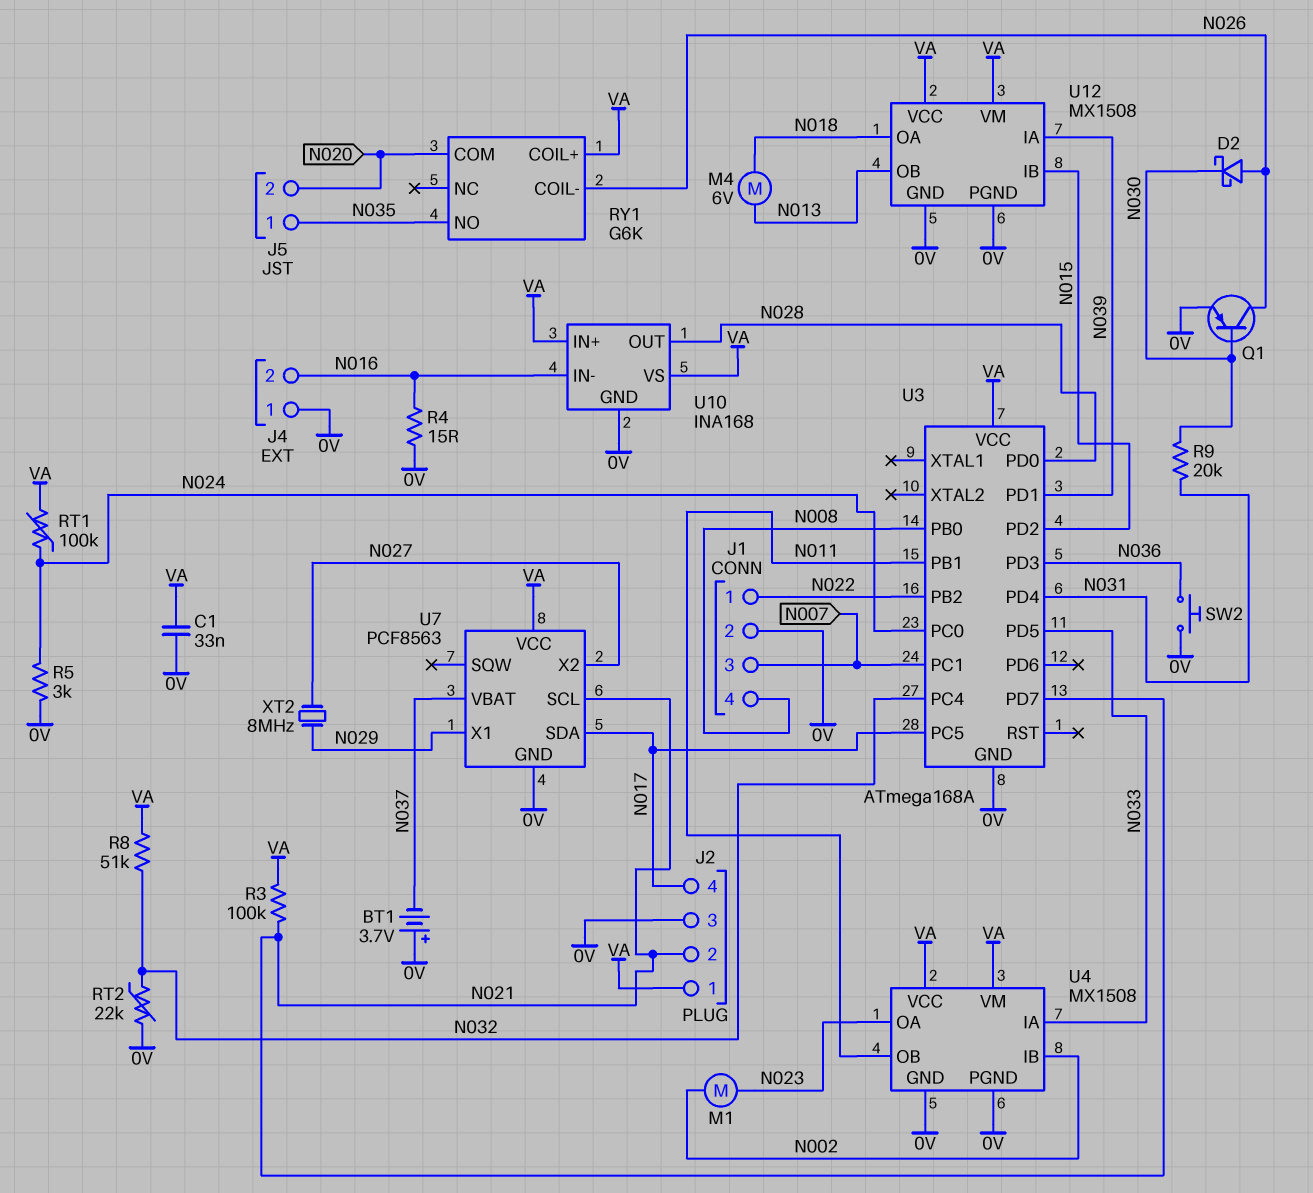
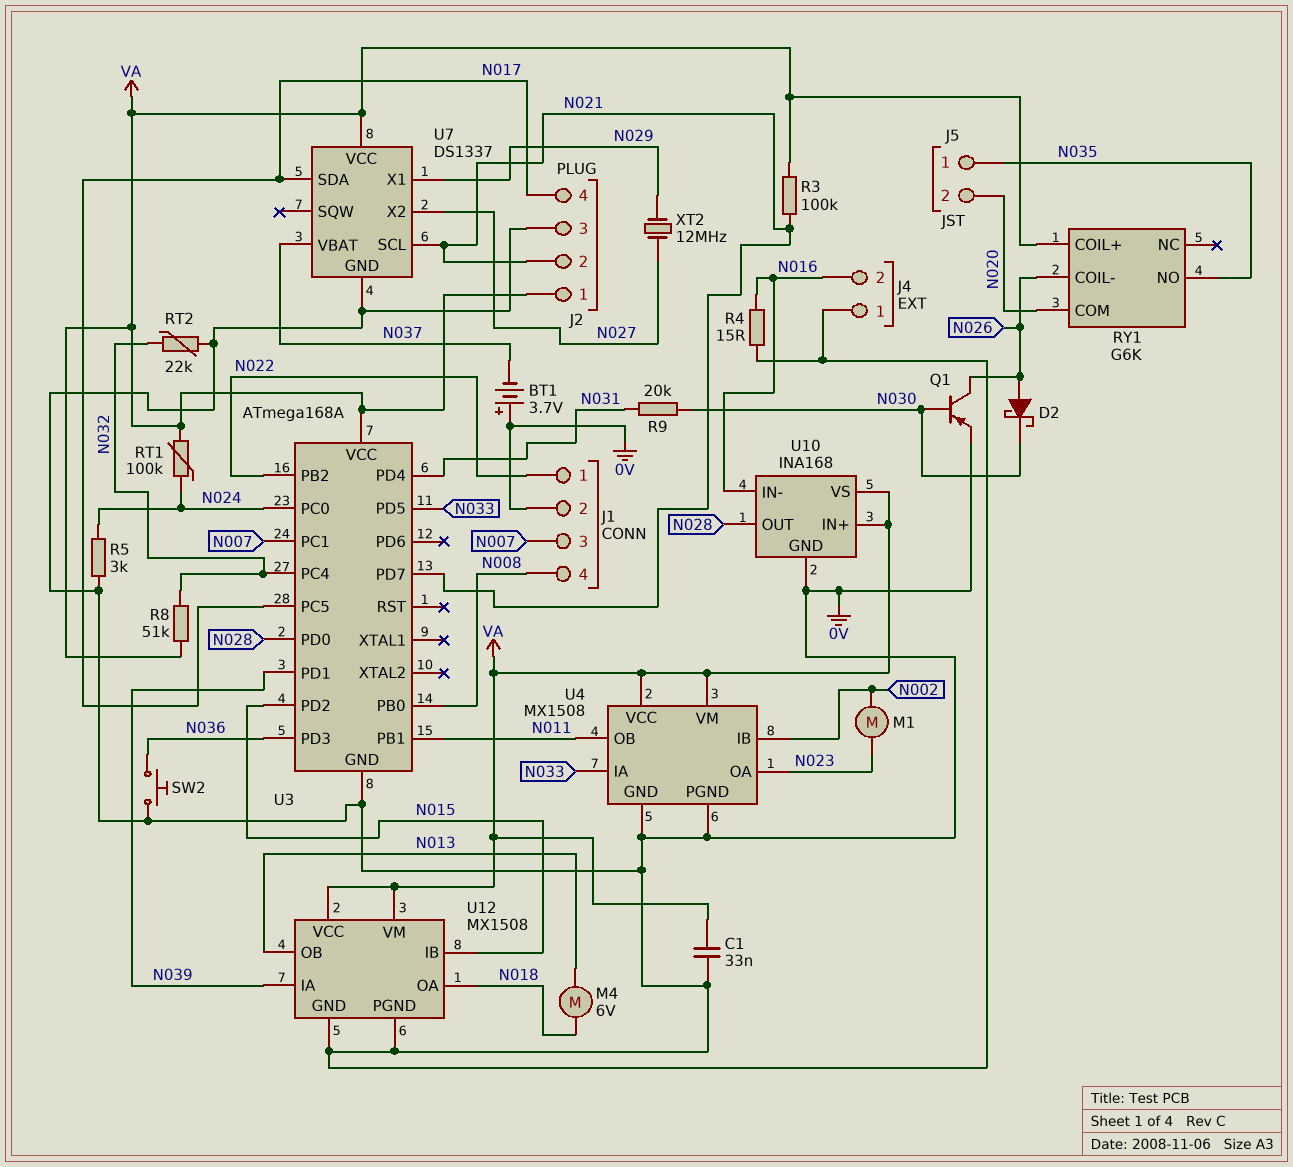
U7: PCF8563 -> DS1337
XT2: 8MHz (N027, N029) -> 12MHz (N027, N029)

